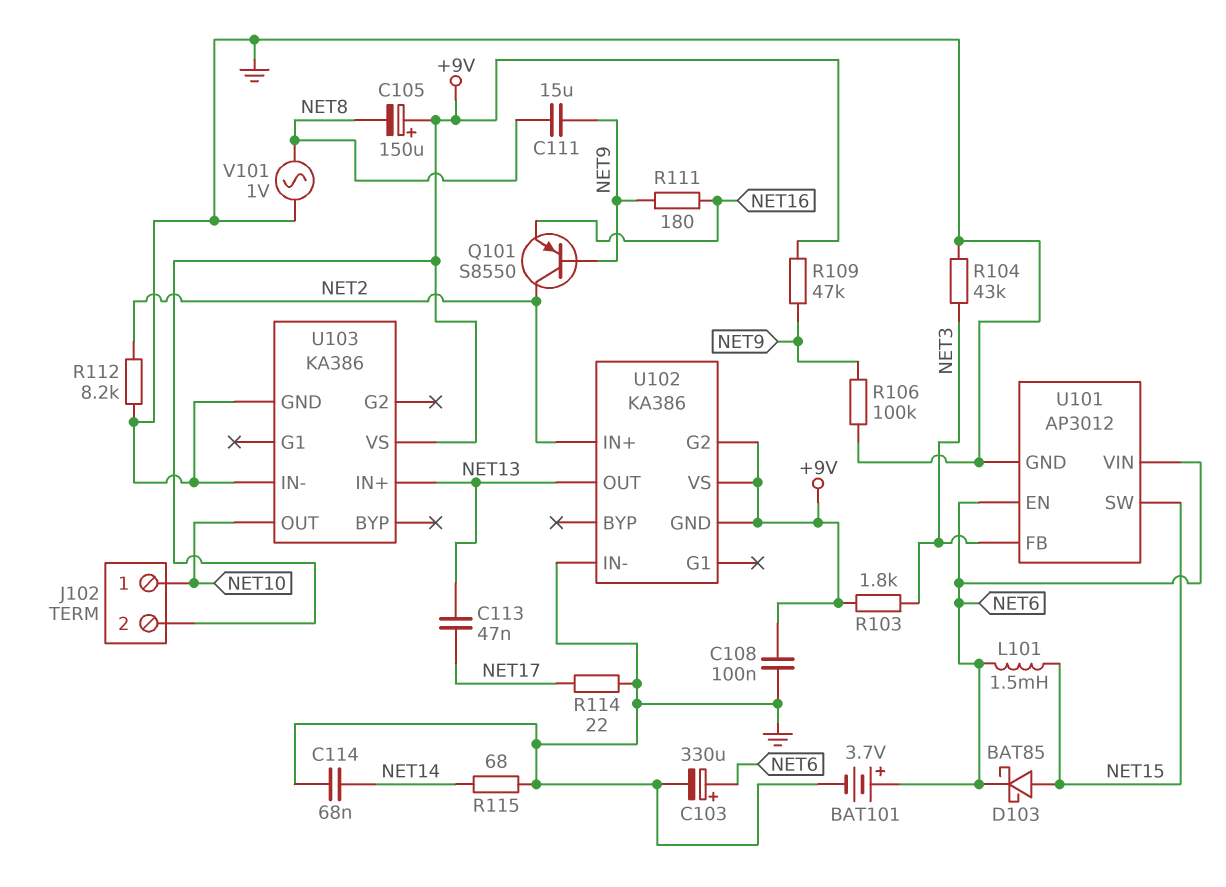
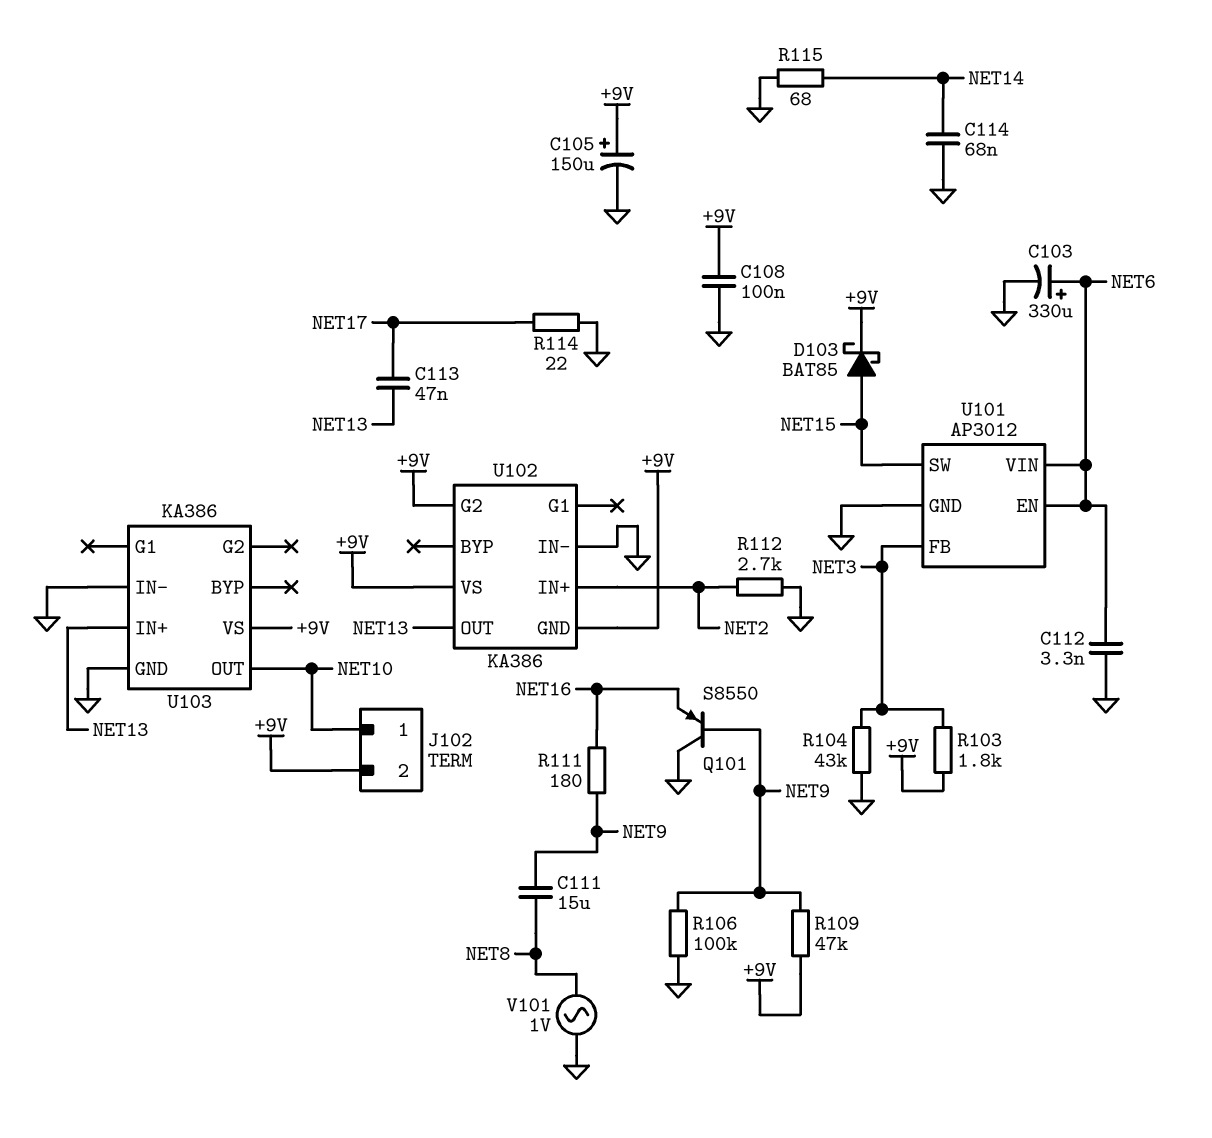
BAT101: 3.7V (plus NET6, minus GND) -> none
C105: 150uF (plus +9V, minus NET8) -> 150uF (plus +9V, minus GND)
C112: none -> 3.3nF (GND, NET6)
D103: schottky BAT85 (A NET15, K NET6) -> schottky BAT85 (A NET15, K +9V)
L101: 1.5mH (NET6, NET15) -> none
Q101: PNP S8550 (B NET9, C NET2, E NET16) -> PNP S8550 (B NET9, C GND, E NET16)
R112: 8.2k (GND, NET2) -> 2.7k (GND, NET2)

